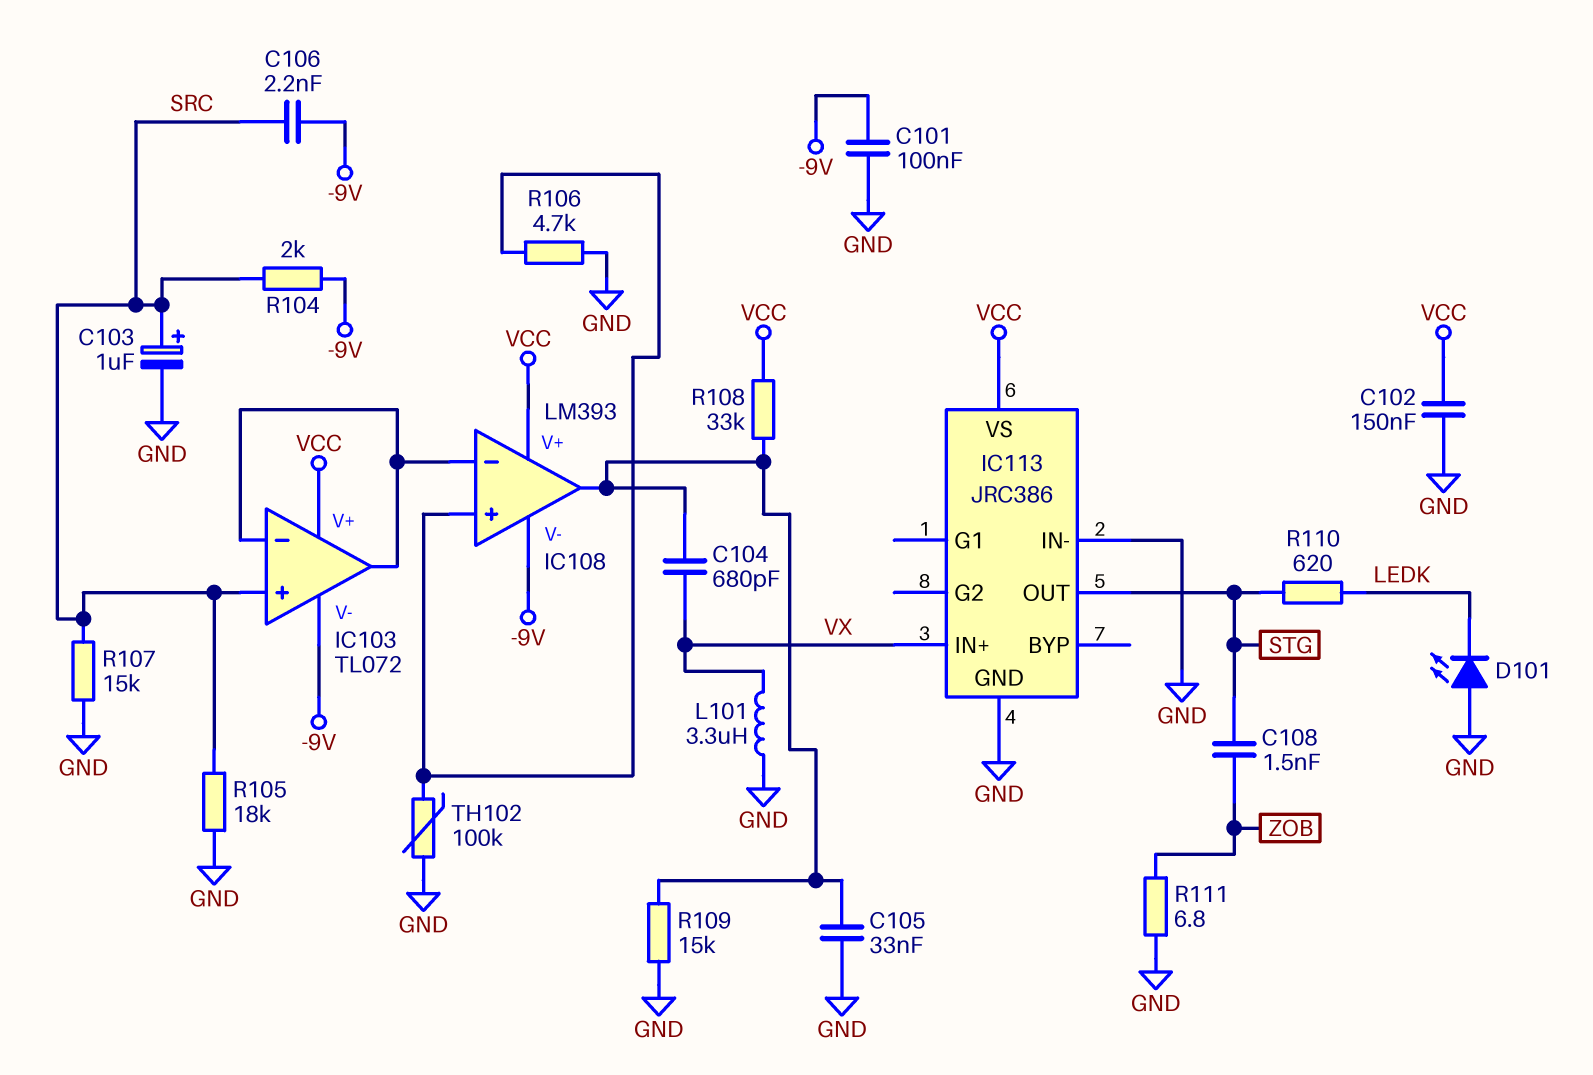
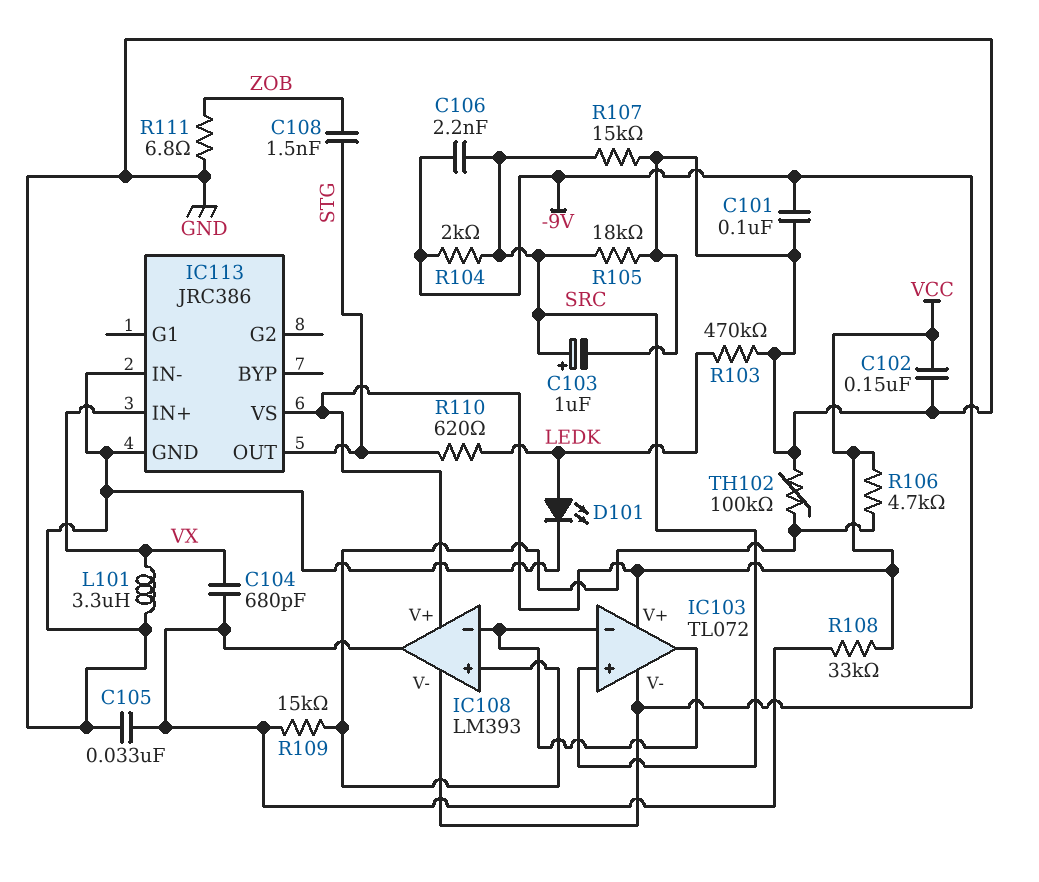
D101: LED (A GND, K LEDK) -> LED (A LEDK, K GND)
R103: none -> 470k (GND, LEDK)
R106: 4.7k (GND, IC108/in+) -> 4.7k (IC108/in+, VCC)
R109: 15k (GND, IC108/out) -> 15k (IC108/in+, IC108/out)

